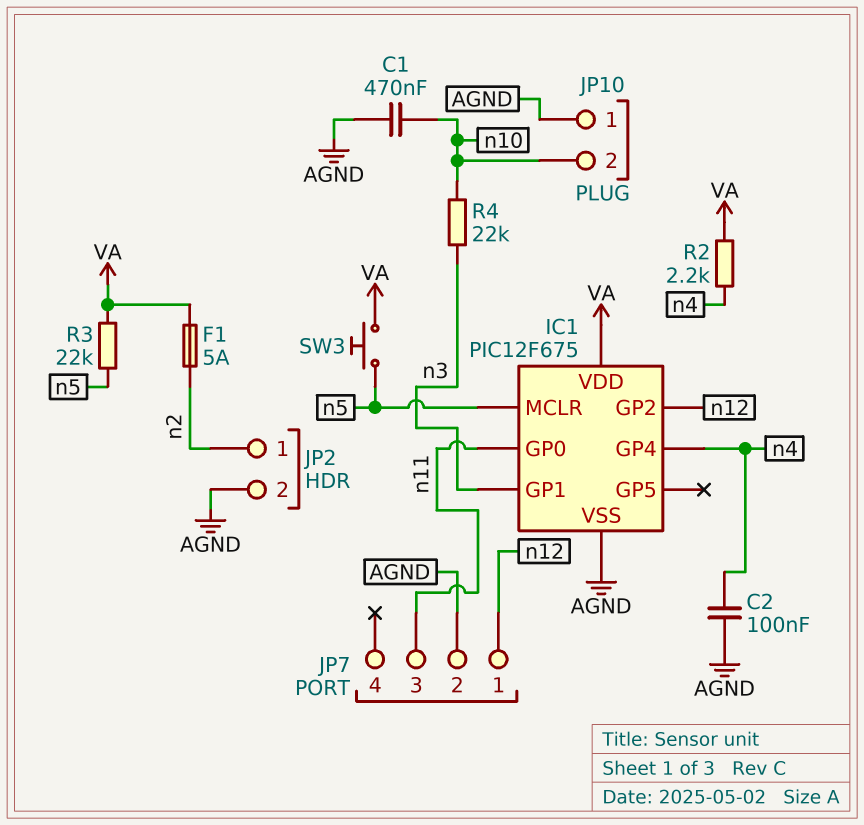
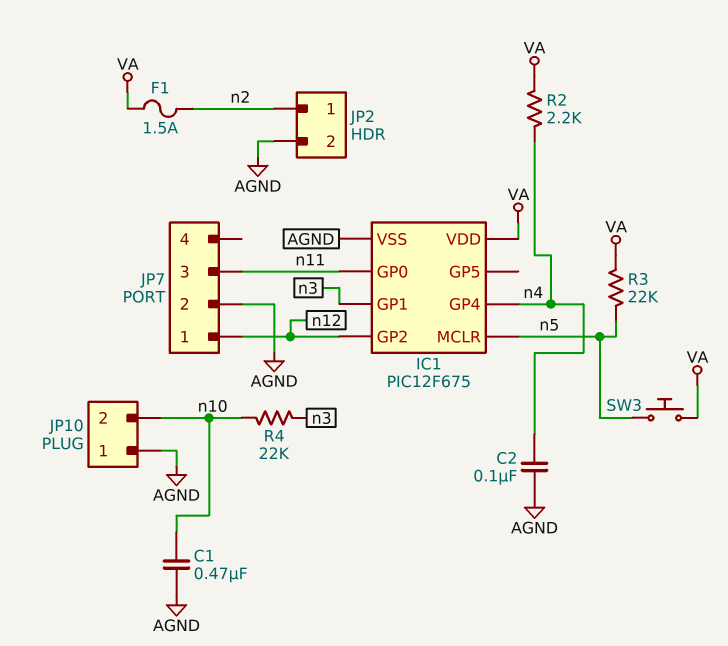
F1: 5A (VA, n2) -> 1.5A (VA, n2)

